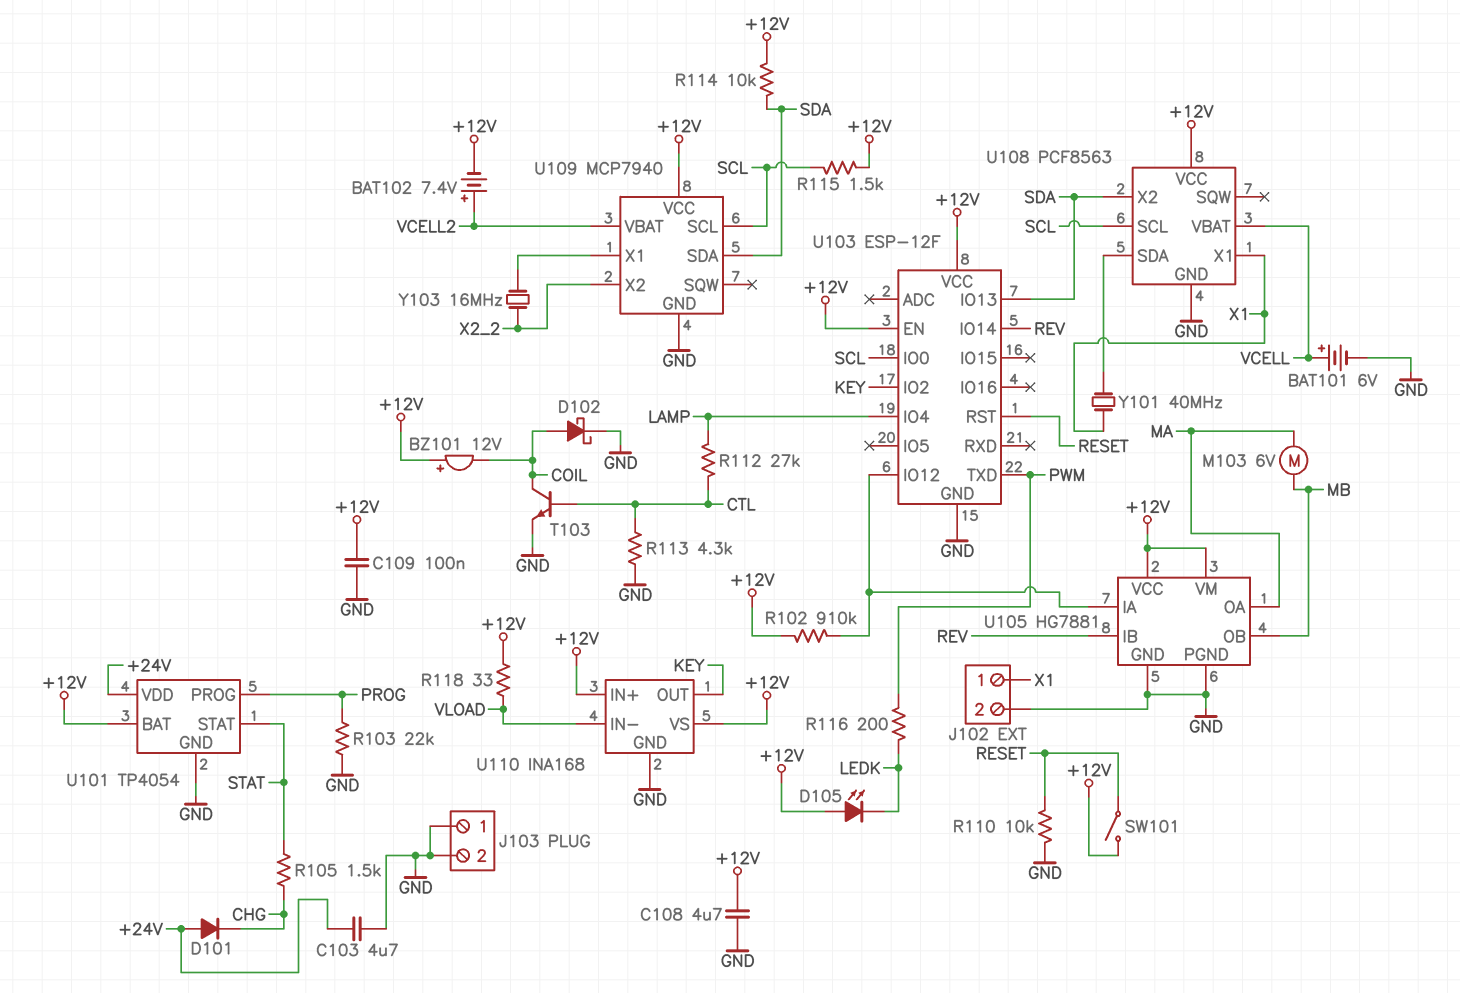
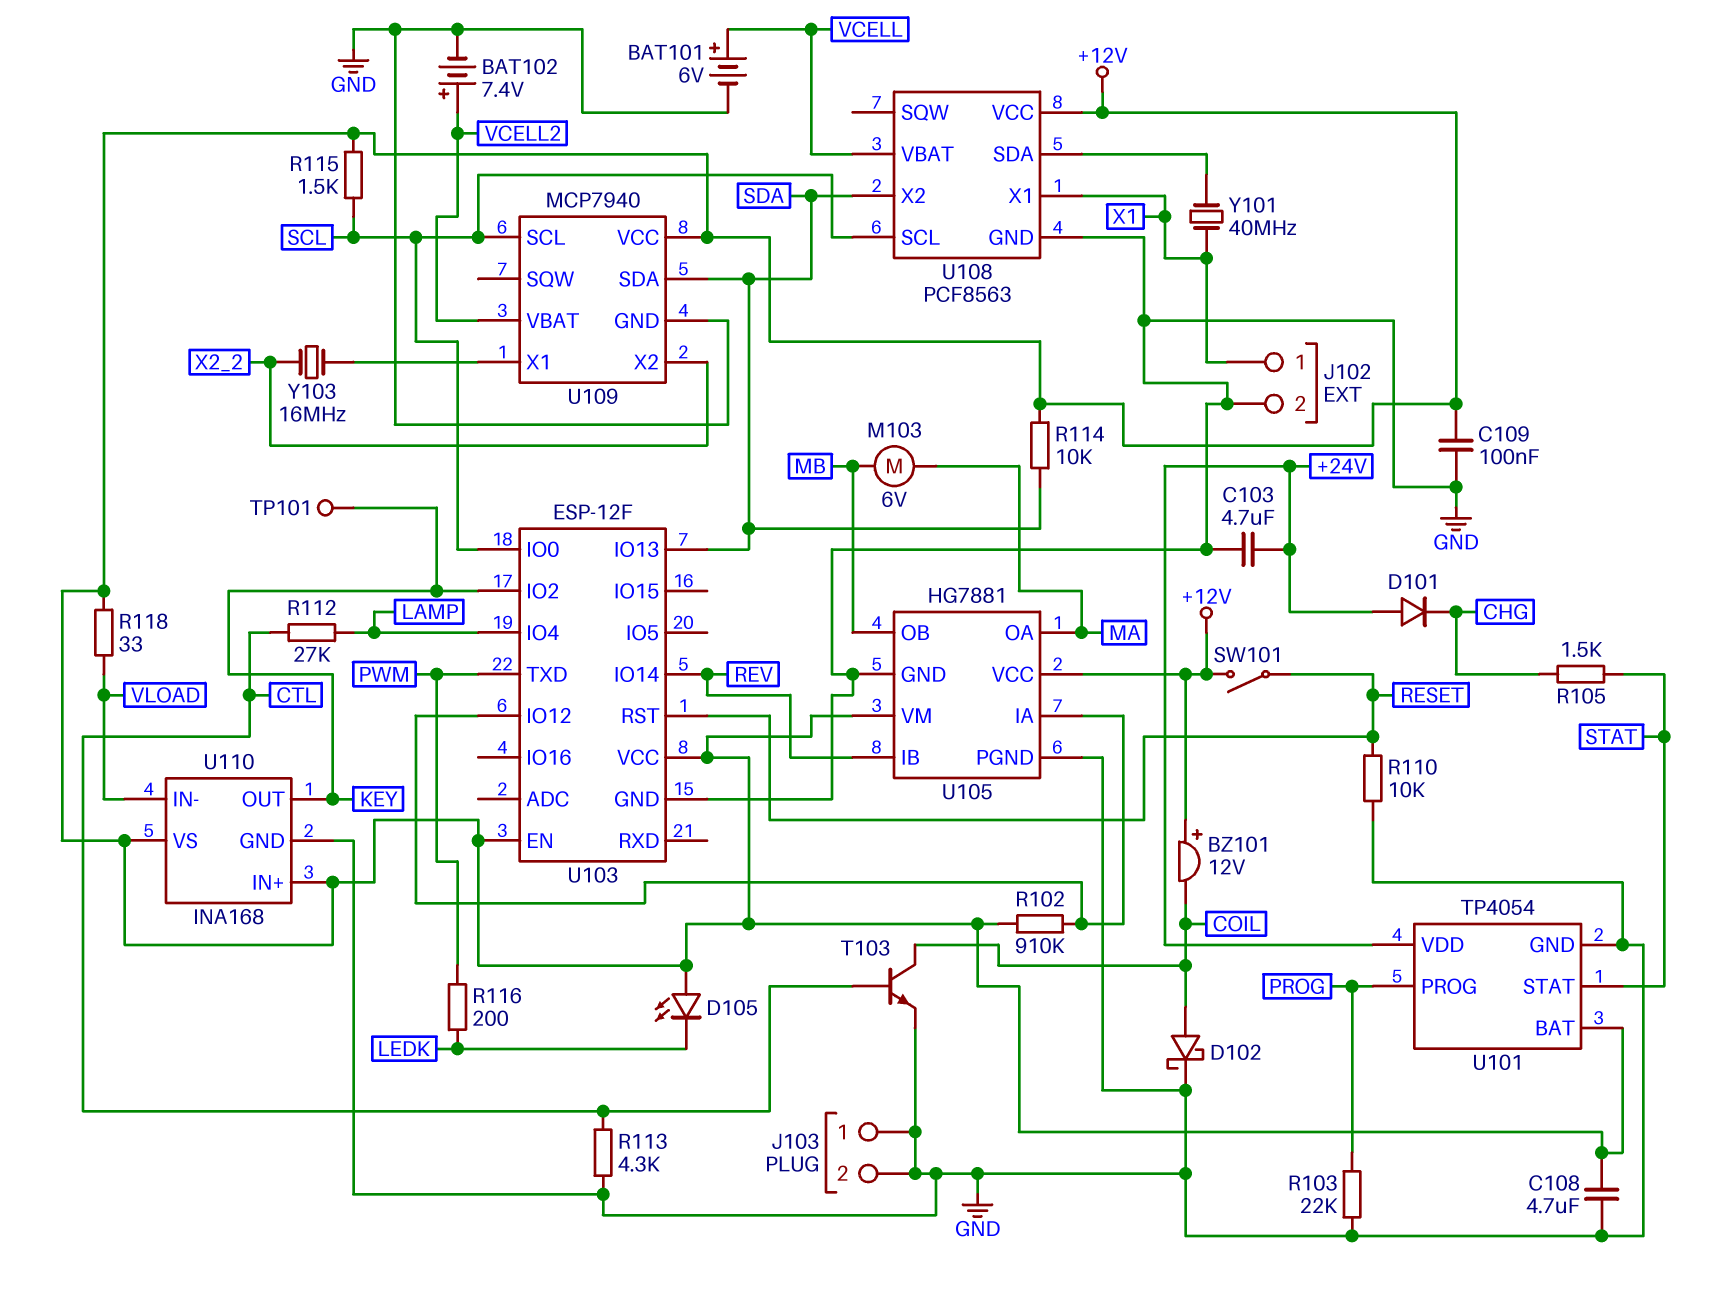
BAT102: 7.4V (plus VCELL2, minus +12V) -> 7.4V (plus VCELL2, minus GND)
TP101: none -> test point (KEY)

